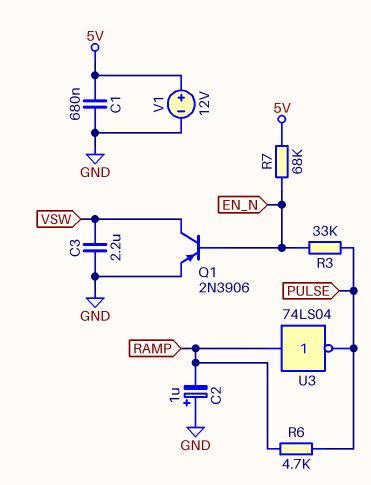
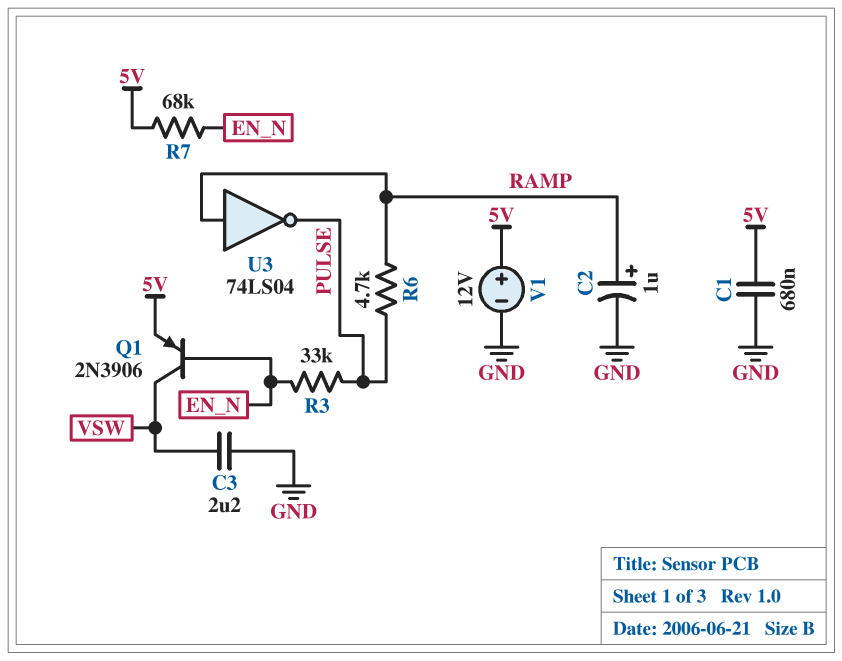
C2: 1uF (plus GND, minus RAMP) -> 1uF (plus RAMP, minus GND)
Q1: PNP 2N3906 (B EN_N, C VSW, E GND) -> PNP 2N3906 (B EN_N, C VSW, E 5V)

